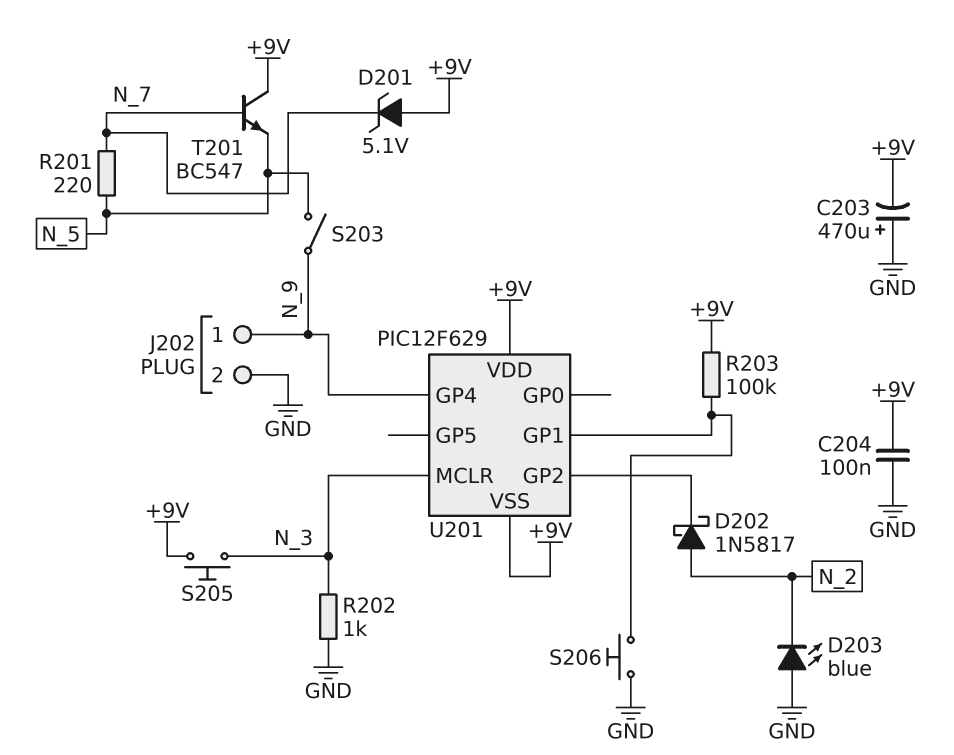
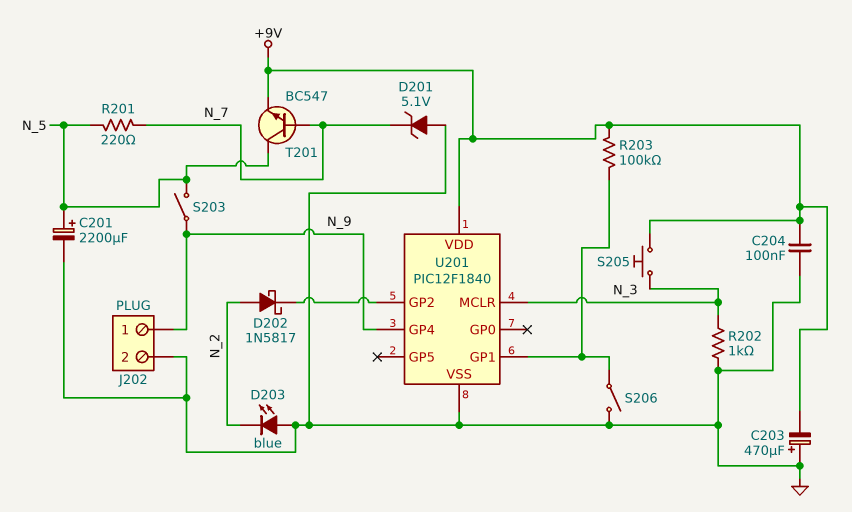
C201: none -> 2200uF (plus N_5, minus GND)
D201: zener 5.1V (A +9V, K N_7) -> zener 5.1V (A GND, K N_7)
S206: button (GND, U201/GP1) -> switch (GND, U201/GP1)
T201: NPN BC547 (B N_7, C +9V, E N_5) -> NPN BC547 (B N_7, C N_5, E +9V)
U201: PIC12F629 -> PIC12F1840
U201 pin VSS: +9V -> GND

